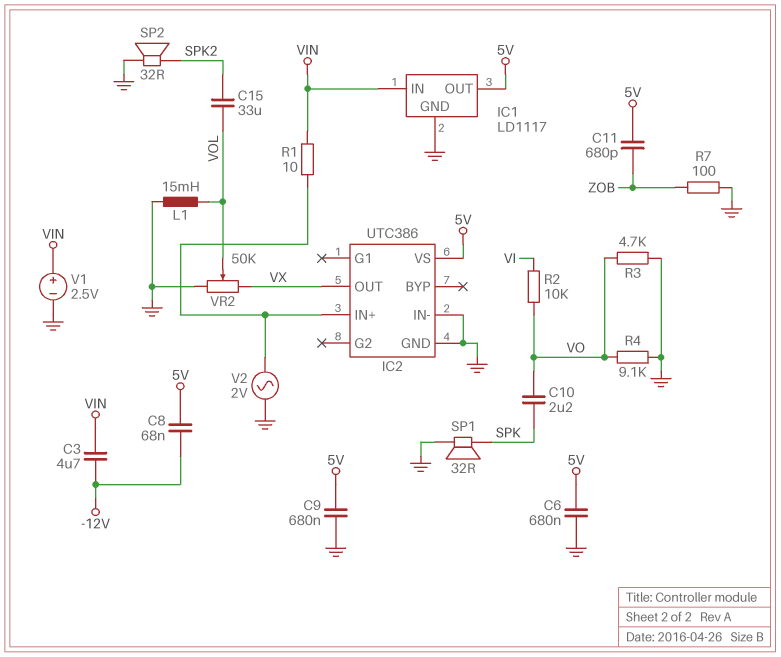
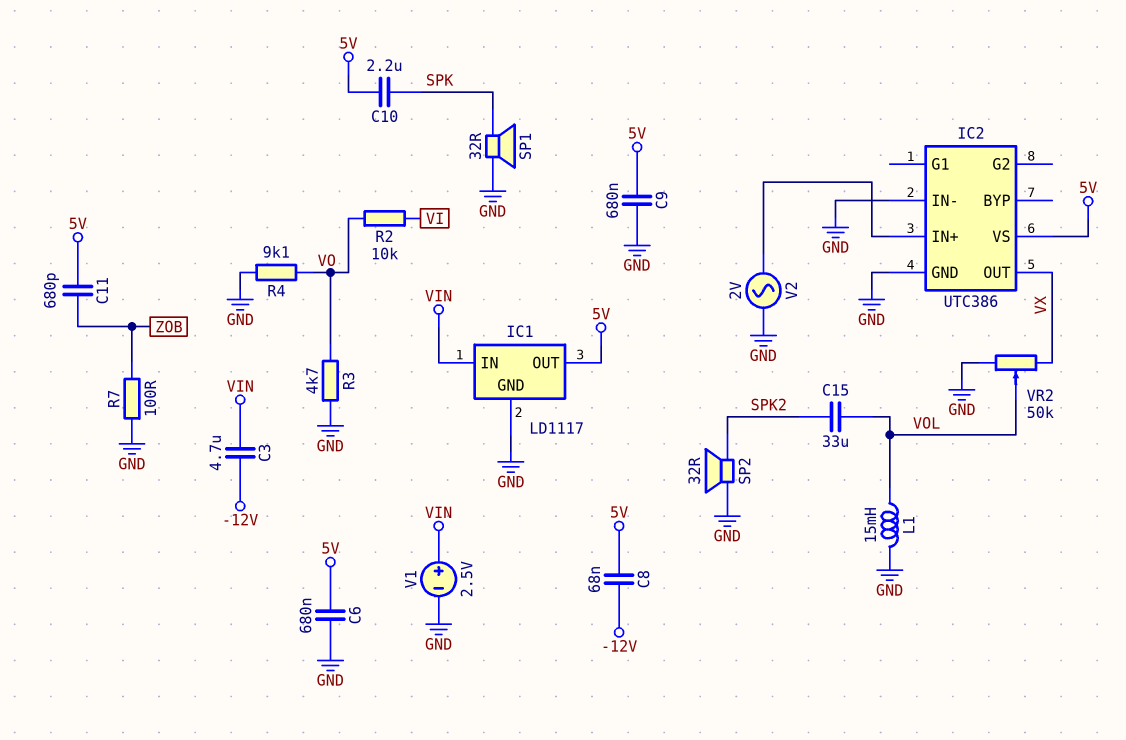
C10: 2.2uF (SPK, VO) -> 2.2uF (5V, SPK)
R1: 10 (IC2/IN+, VIN) -> none

